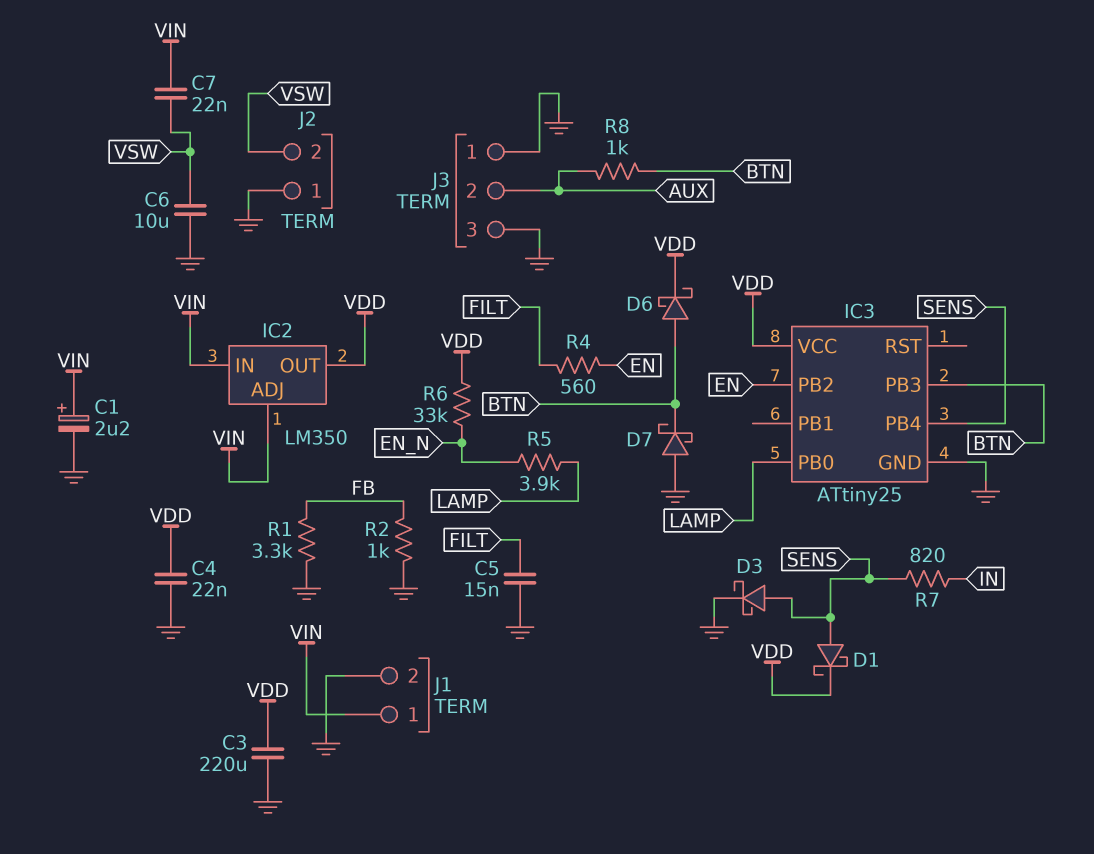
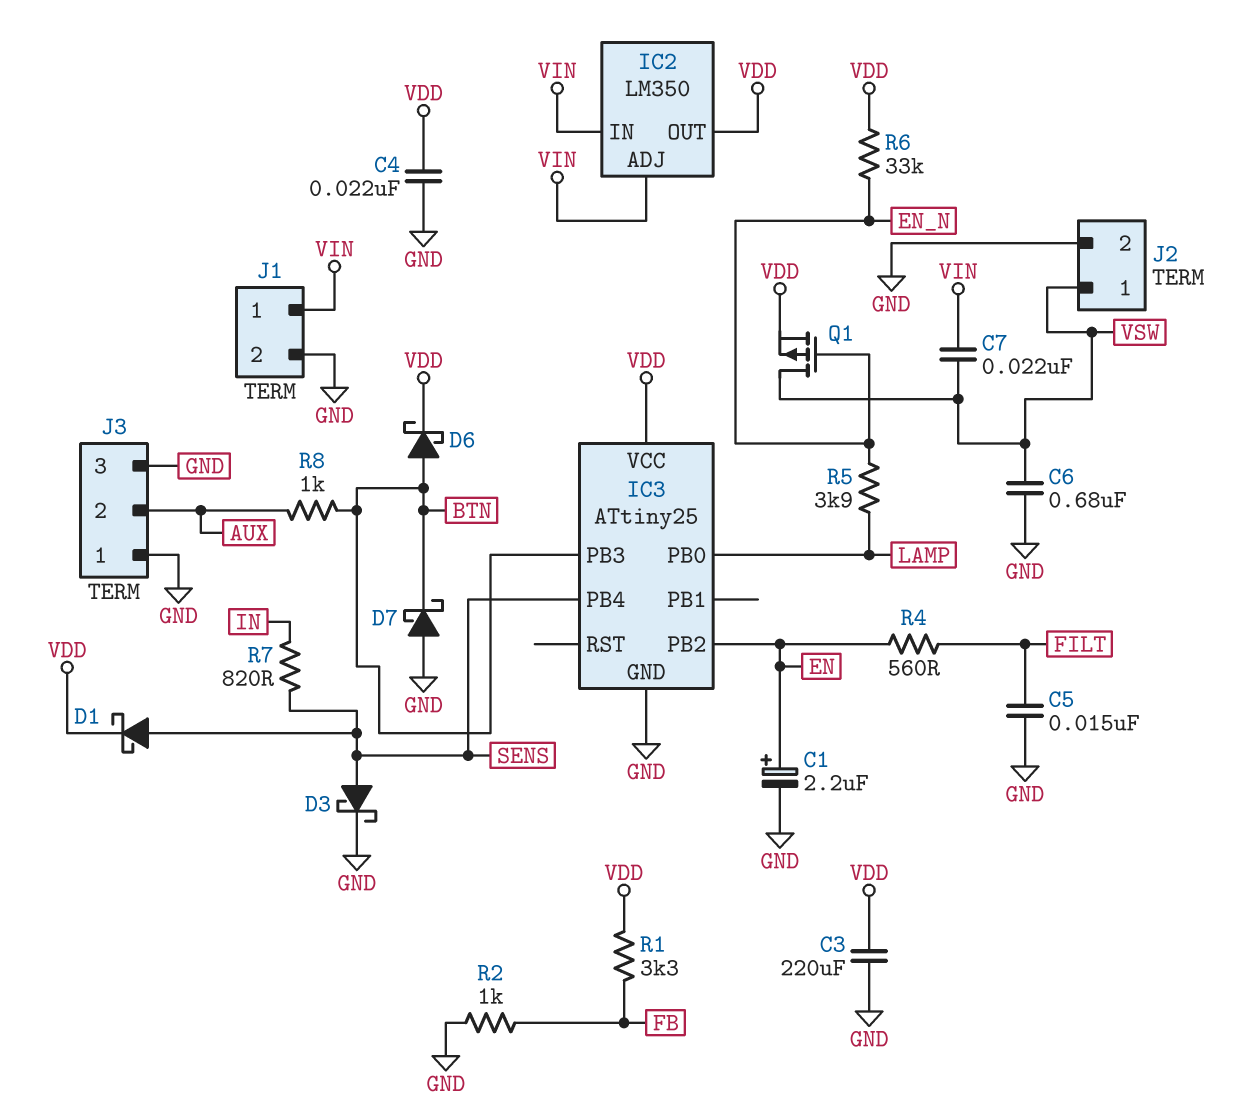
C1: 2.2uF (plus VIN, minus GND) -> 2.2uF (plus EN, minus GND)
C6: 10uF (GND, VSW) -> 680nF (GND, VSW)
J2 pin 1: GND -> VSW
J2 pin 2: VSW -> GND
Q1: none -> PMOS (G EN_N, D VSW, S VDD)
R1: 3.3k (FB, GND) -> 3.3k (FB, VDD)

